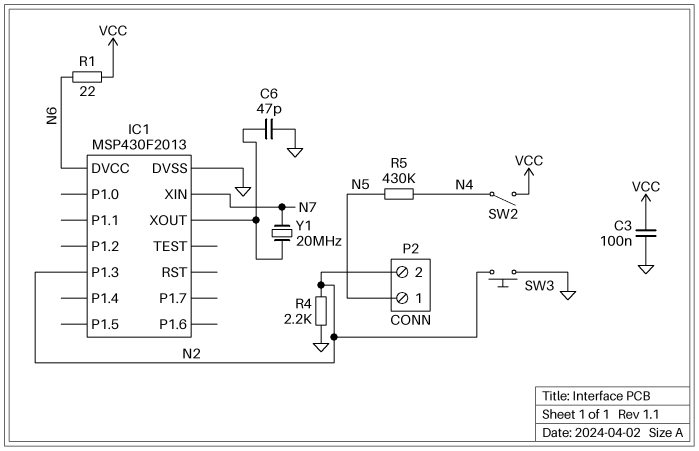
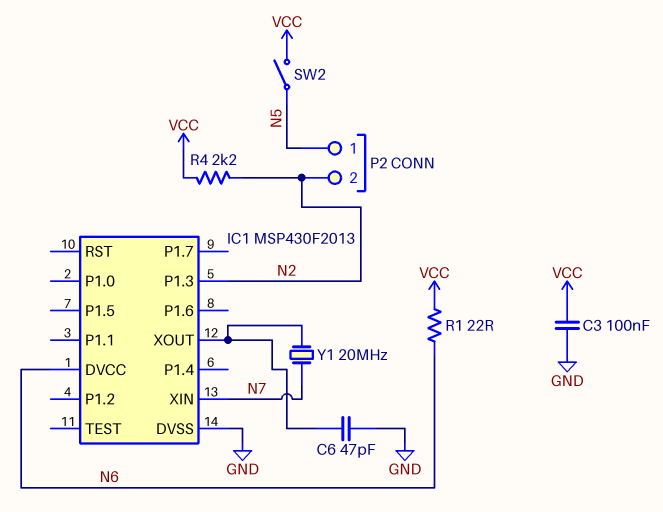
R4: 2.2k (GND, N2) -> 2.2k (N2, VCC)
R5: 430k (N4, N5) -> none
SW2: switch (N4, VCC) -> switch (N5, VCC)
SW3: button (GND, N2) -> none

